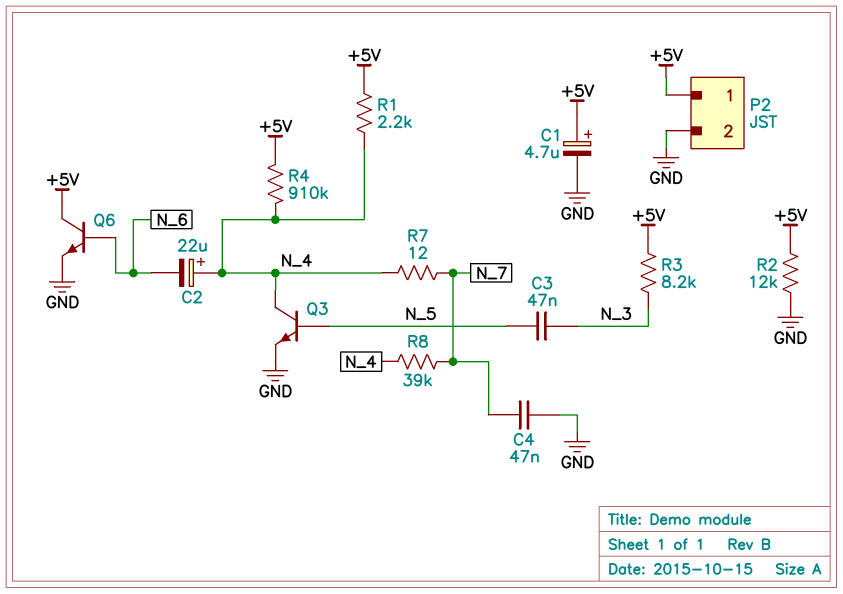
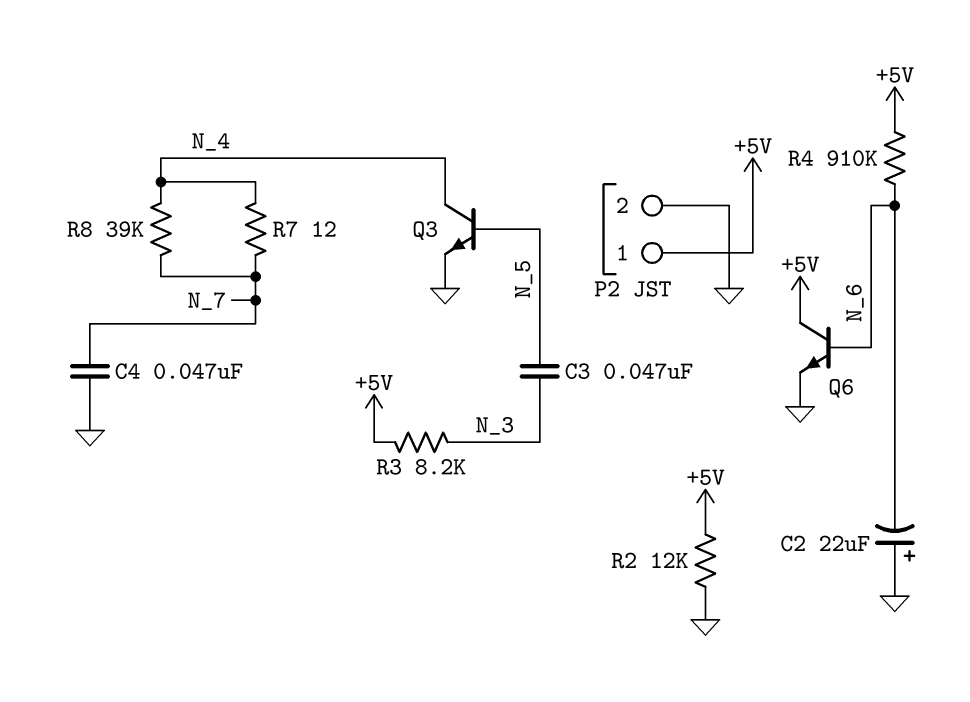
C1: 4.7uF (plus +5V, minus GND) -> none
C2: 22uF (plus N_4, minus N_6) -> 22uF (plus GND, minus N_6)
R1: 2.2k (+5V, N_4) -> none
R4: 910k (+5V, N_4) -> 910k (+5V, N_6)

